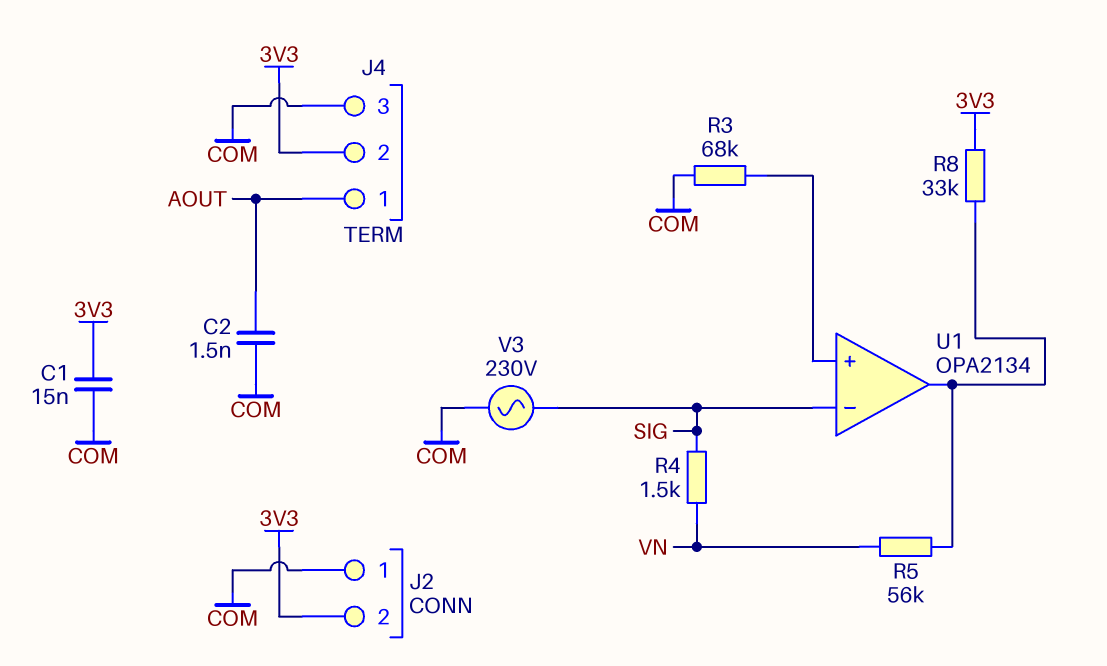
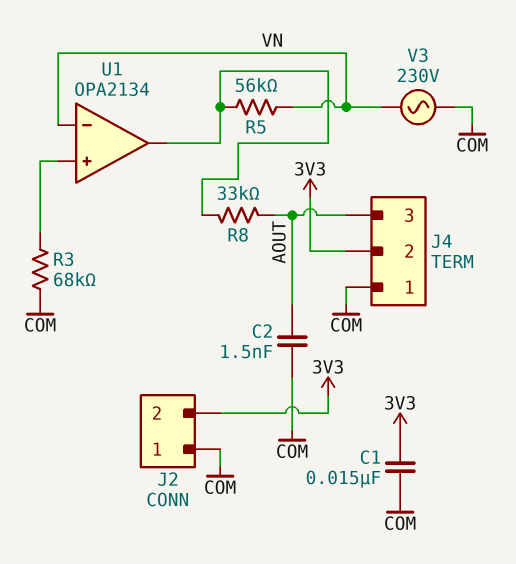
J4 pin 1: AOUT -> COM
J4 pin 3: COM -> AOUT
R4: 1.5k (SIG, VN) -> none
R8: 33k (3V3, U1/out) -> 33k (AOUT, U1/out)
U1 pin in-: SIG -> VN
V3: AC 230V (COM, SIG) -> AC 230V (COM, VN)

